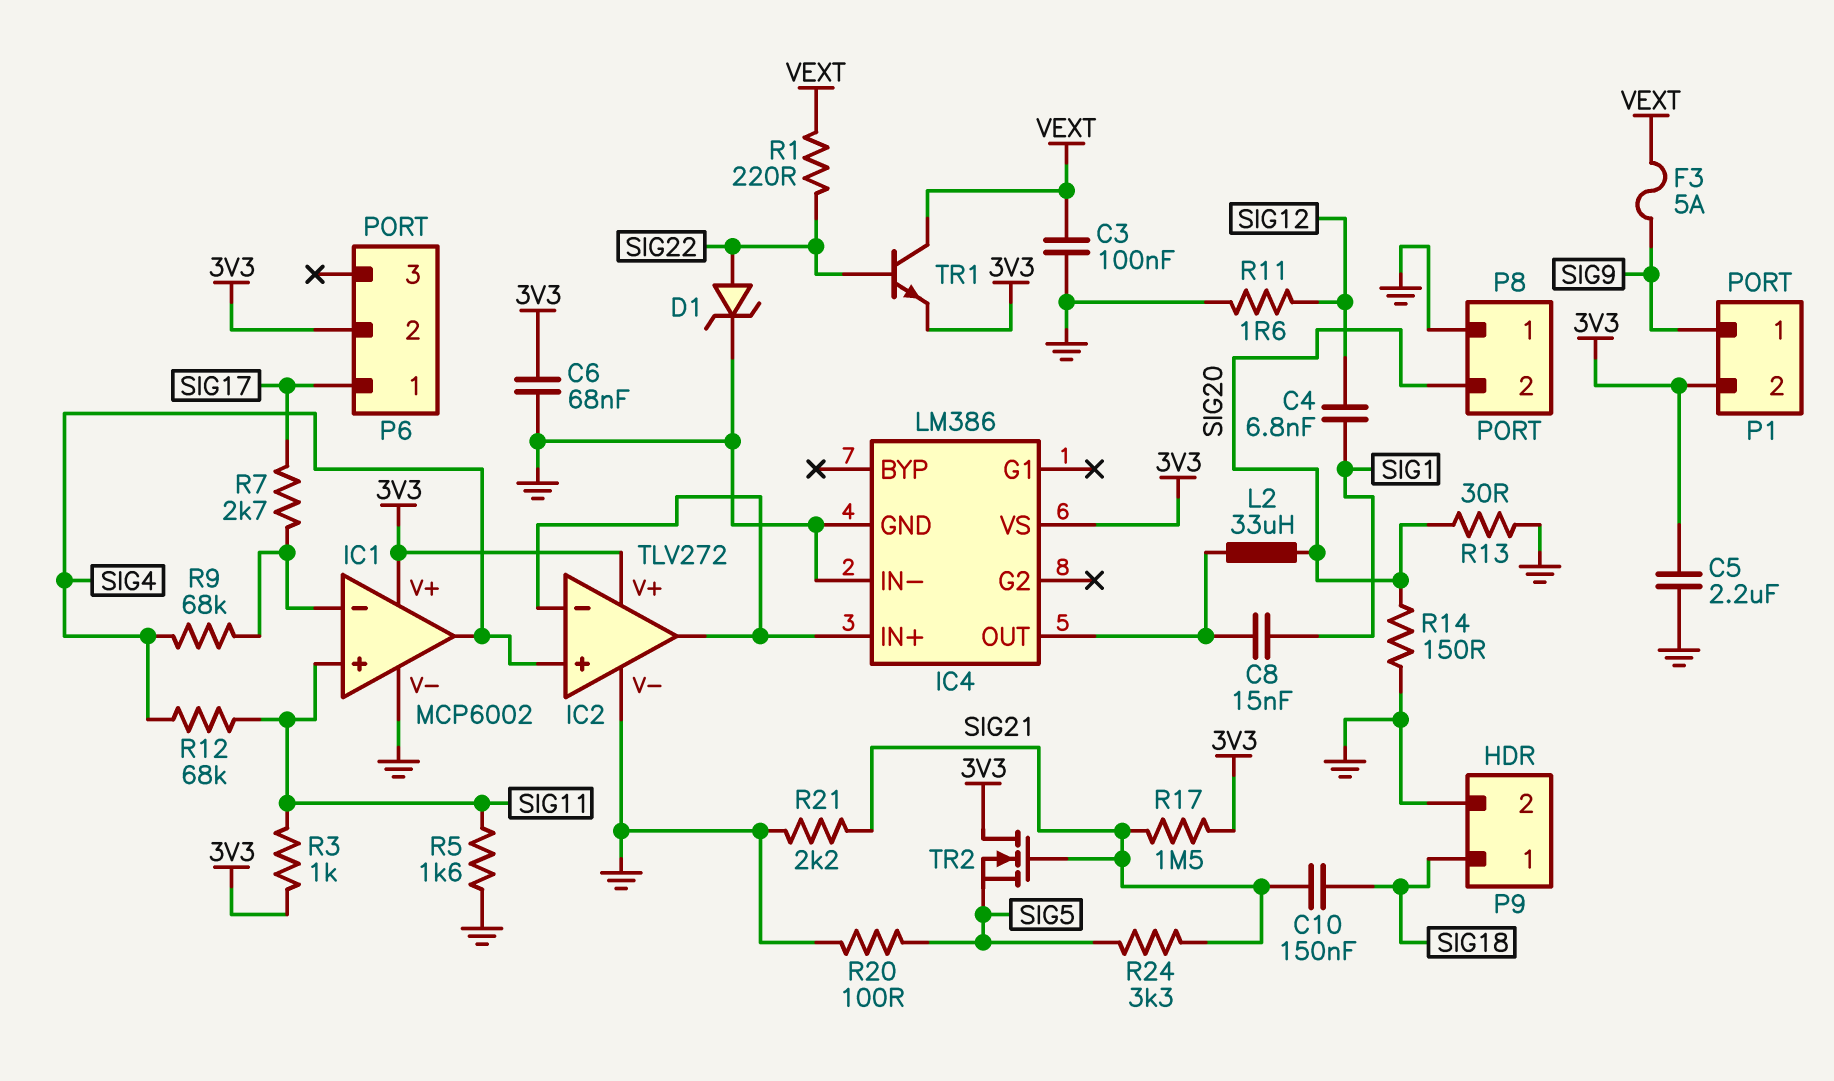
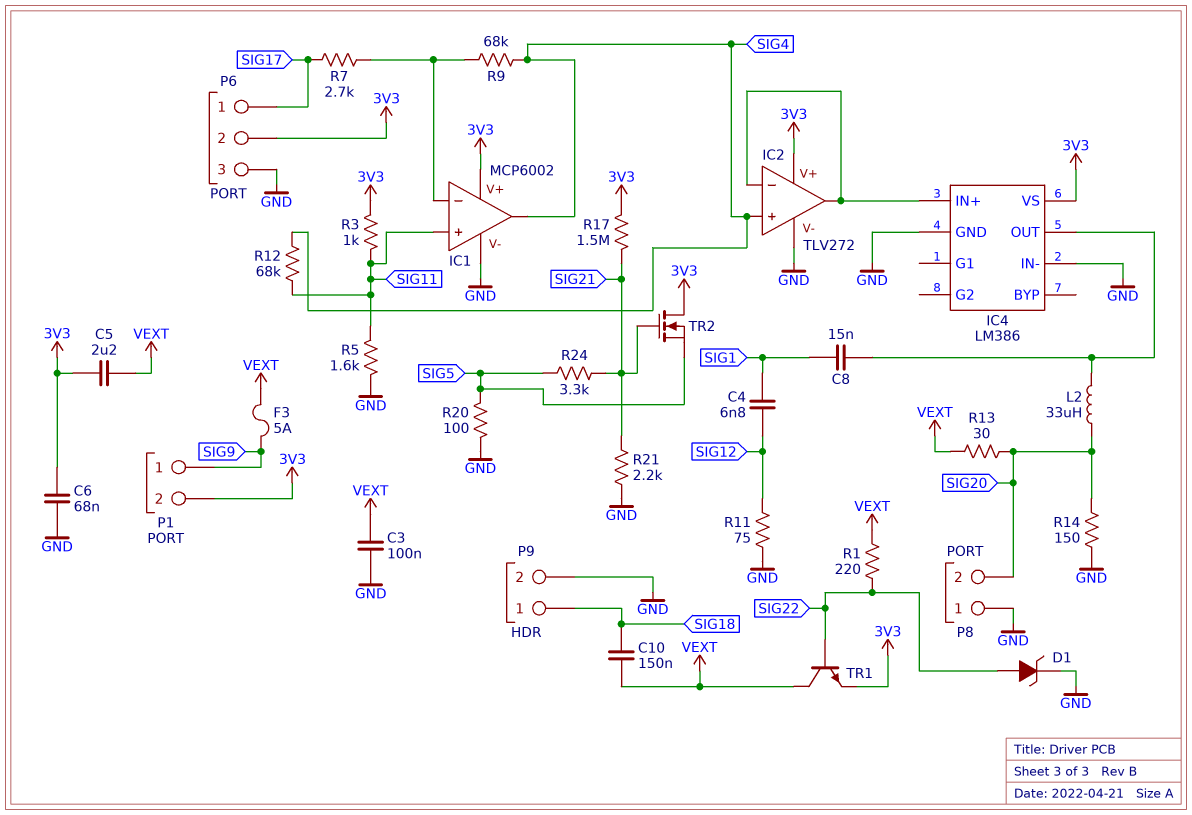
C5: 2.2uF (3V3, GND) -> 2.2uF (3V3, VEXT)
C10: 150nF (SIG18, SIG21) -> 150nF (SIG18, VEXT)
P6 pin 3: none -> GND
R11: 1.6 (GND, SIG12) -> 75 (GND, SIG12)
R13: 30 (GND, SIG20) -> 30 (SIG20, VEXT)

